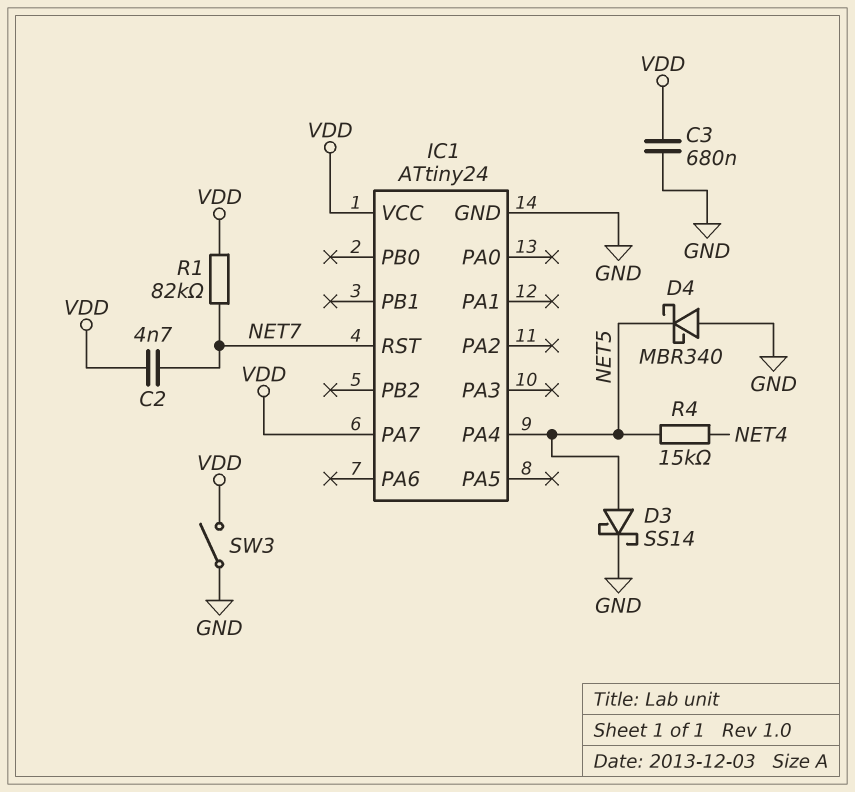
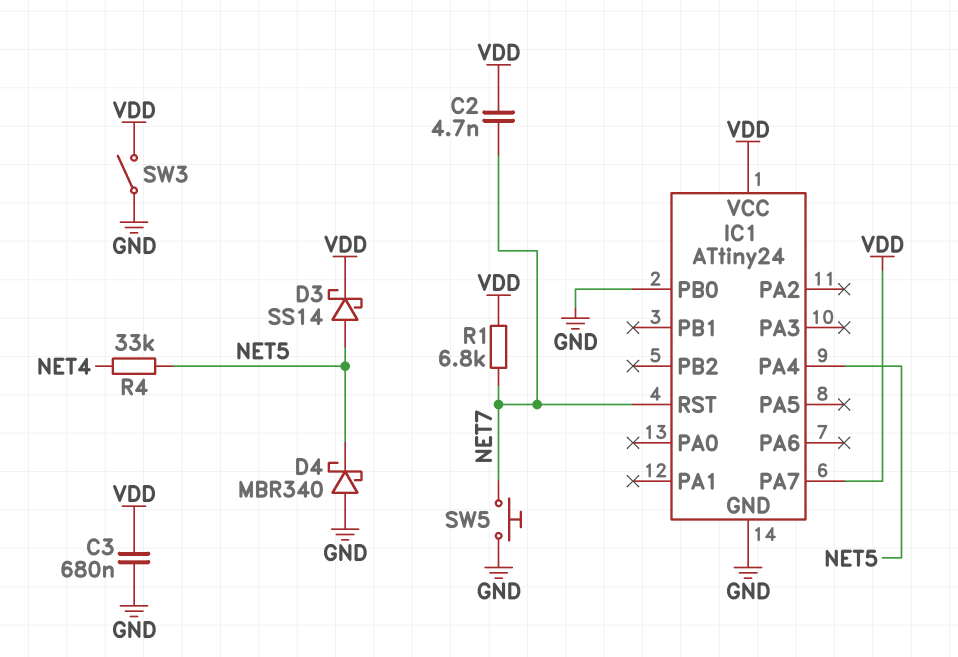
D3: schottky SS14 (A NET5, K GND) -> schottky SS14 (A NET5, K VDD)
IC1 pin PB0: none -> GND
R1: 82k (NET7, VDD) -> 6.8k (NET7, VDD)
R4: 15k (NET4, NET5) -> 33k (NET4, NET5)
SW5: none -> button (GND, NET7)

